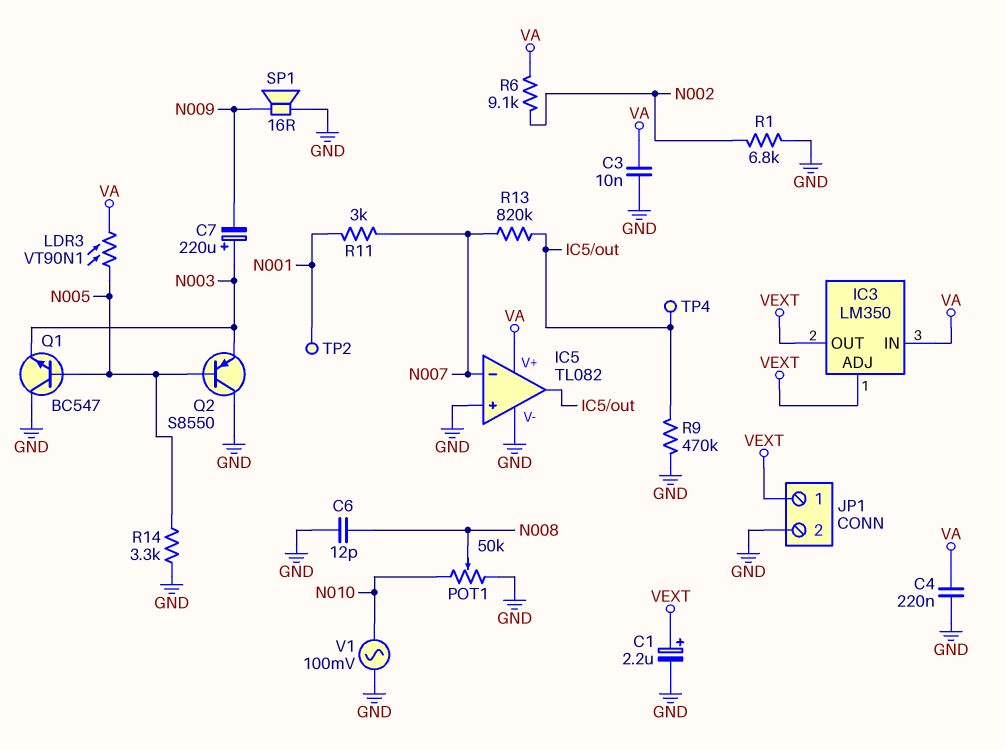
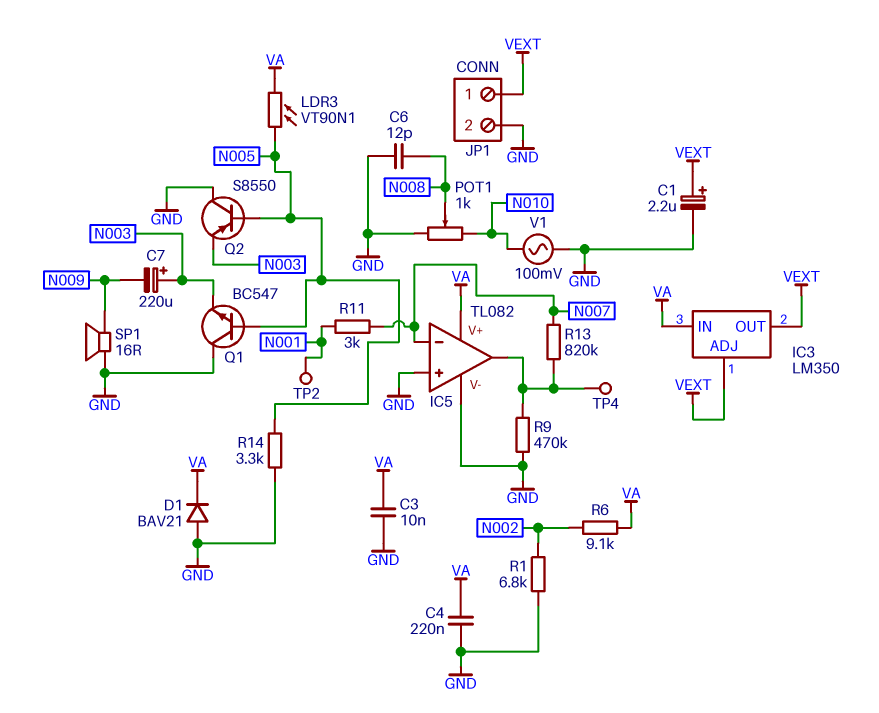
D1: none -> diode BAV21 (A GND, K VA)
POT1: 50k (GND, N010, wiper N008) -> 1k (GND, N010, wiper N008)

